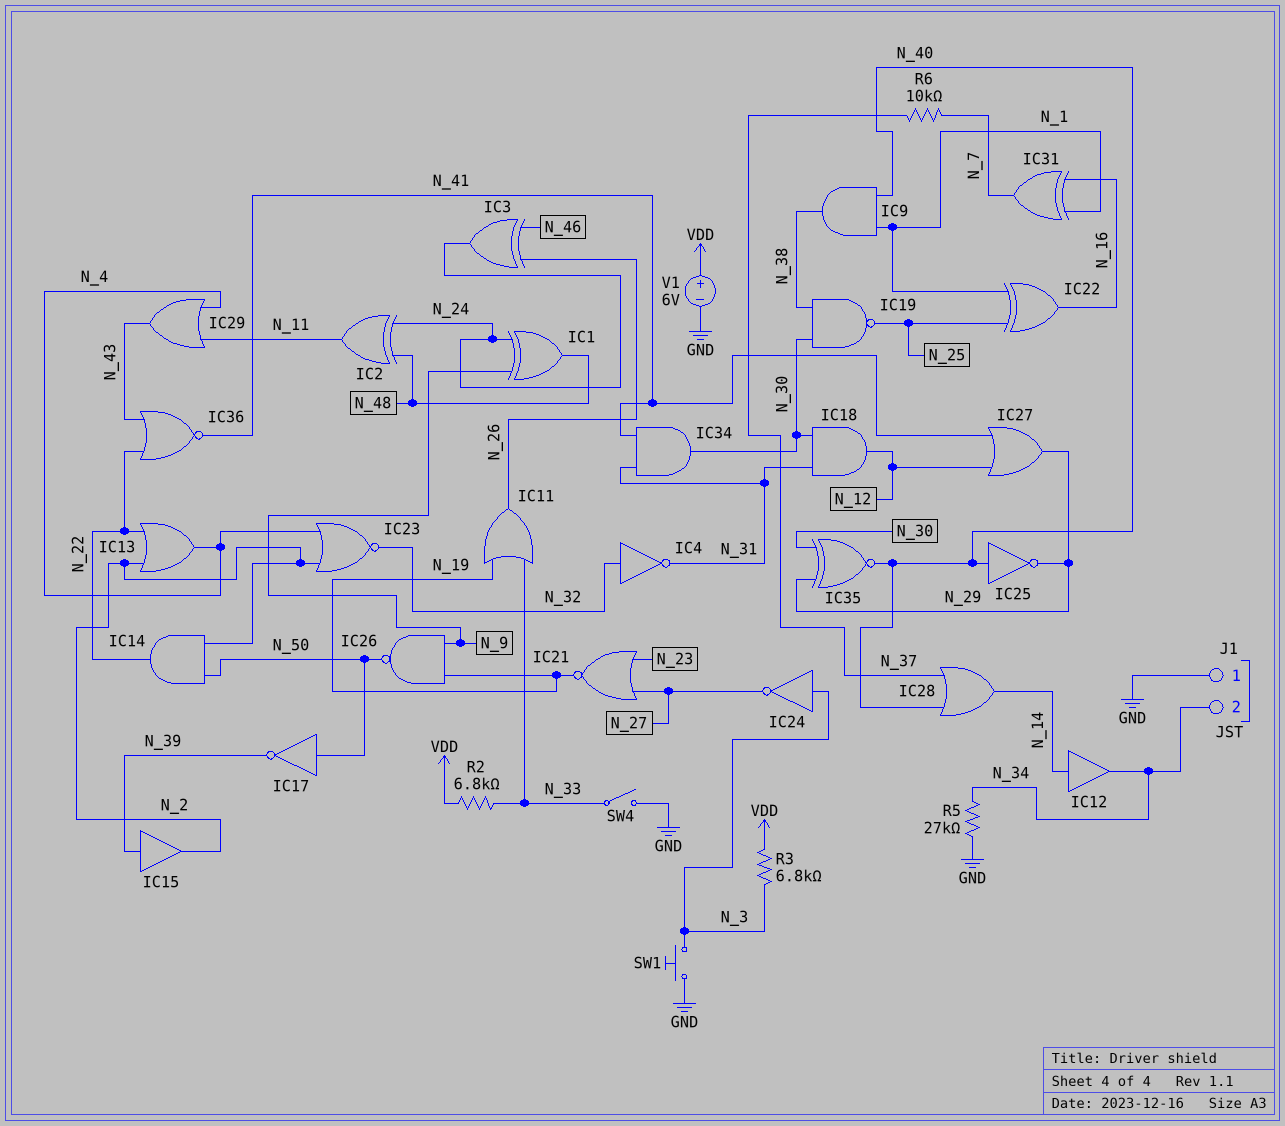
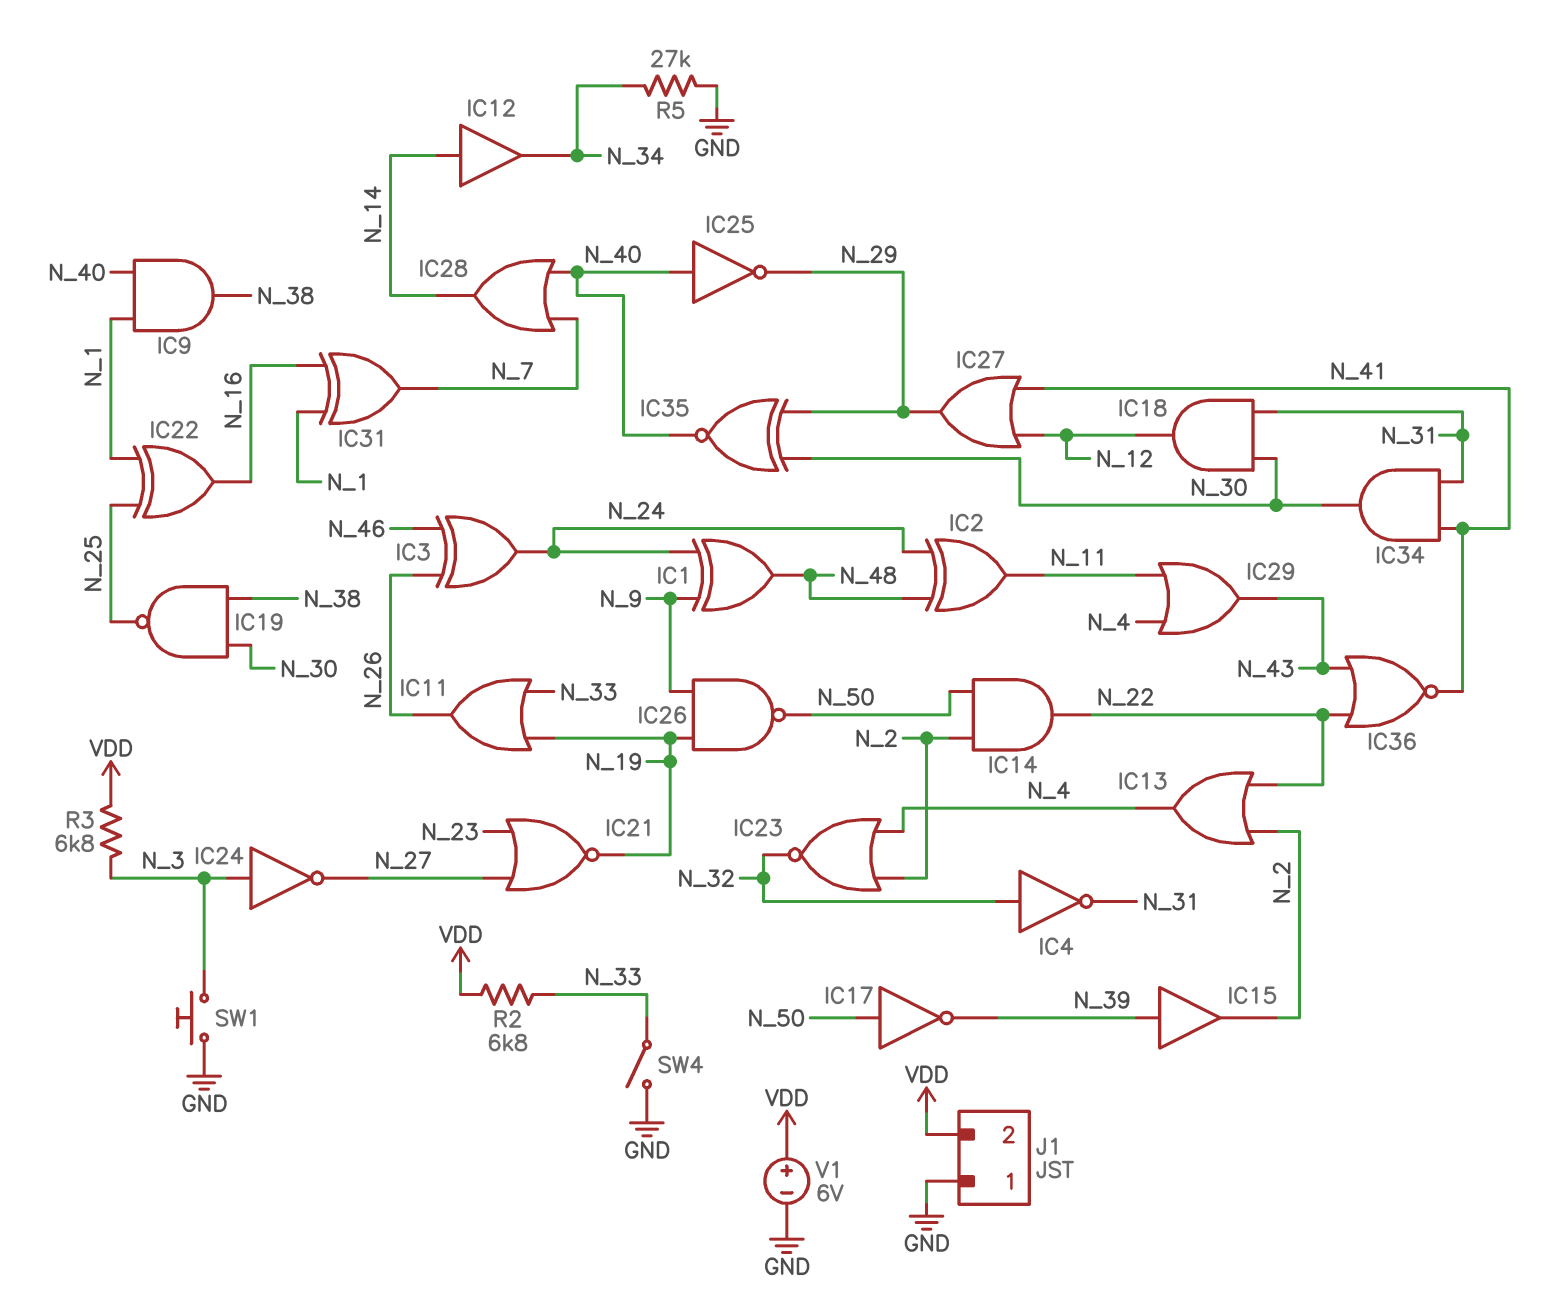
IC28: OR (in N_37, in N_40, out N_14) -> OR (in N_7, in N_40, out N_14)
J1 pin 2: N_34 -> VDD
R6: 10k (N_7, N_37) -> none

